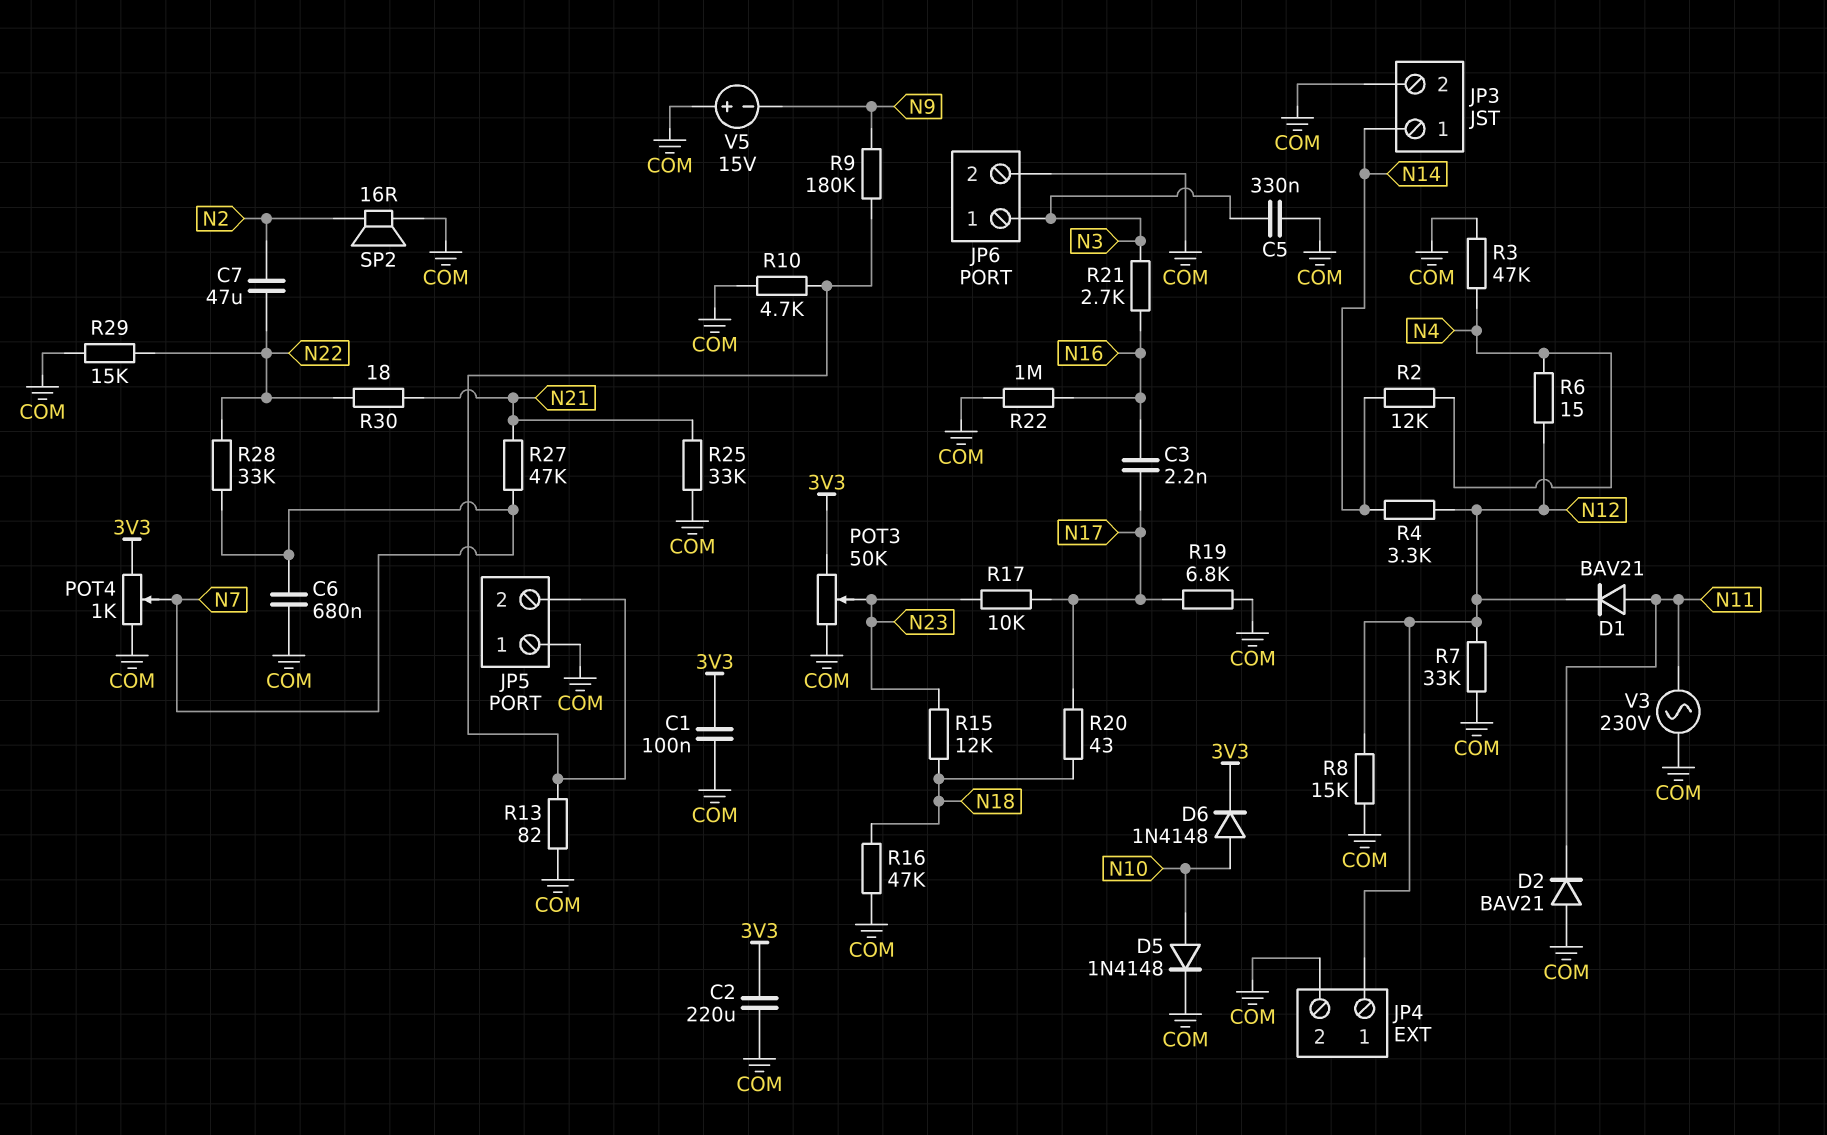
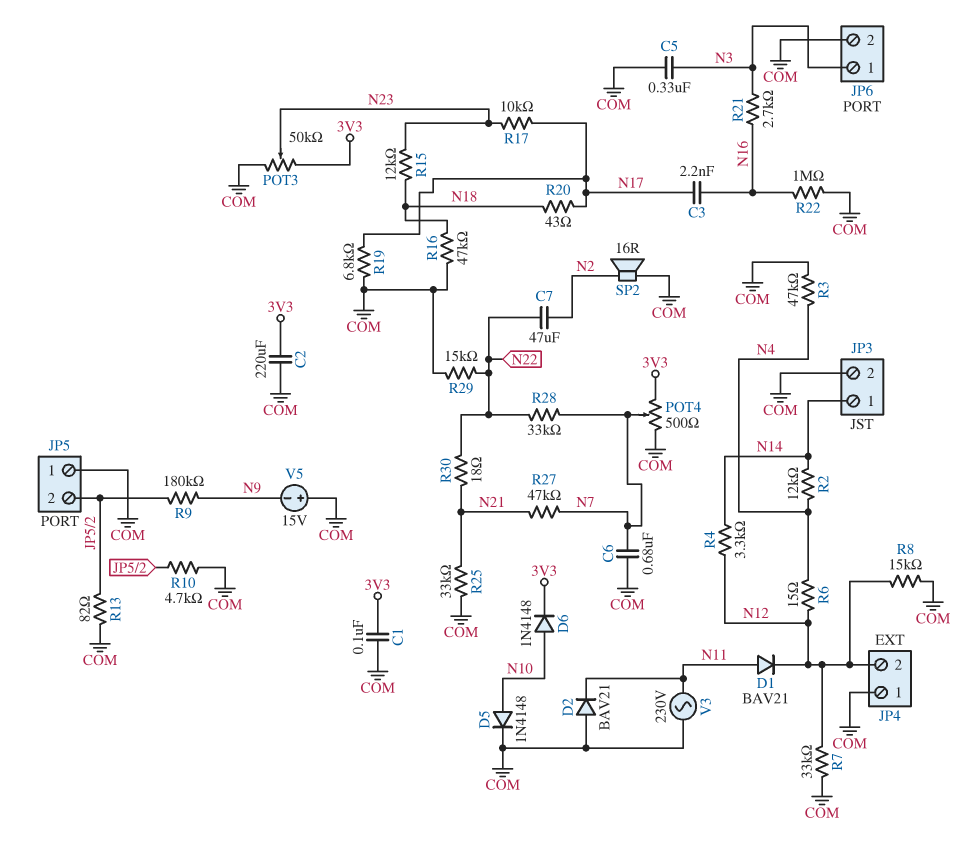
JP4 pin 1: N12 -> COM
JP4 pin 2: COM -> N12
POT4: 1k (3V3, COM, wiper N7) -> 500 (3V3, COM, wiper N7)

